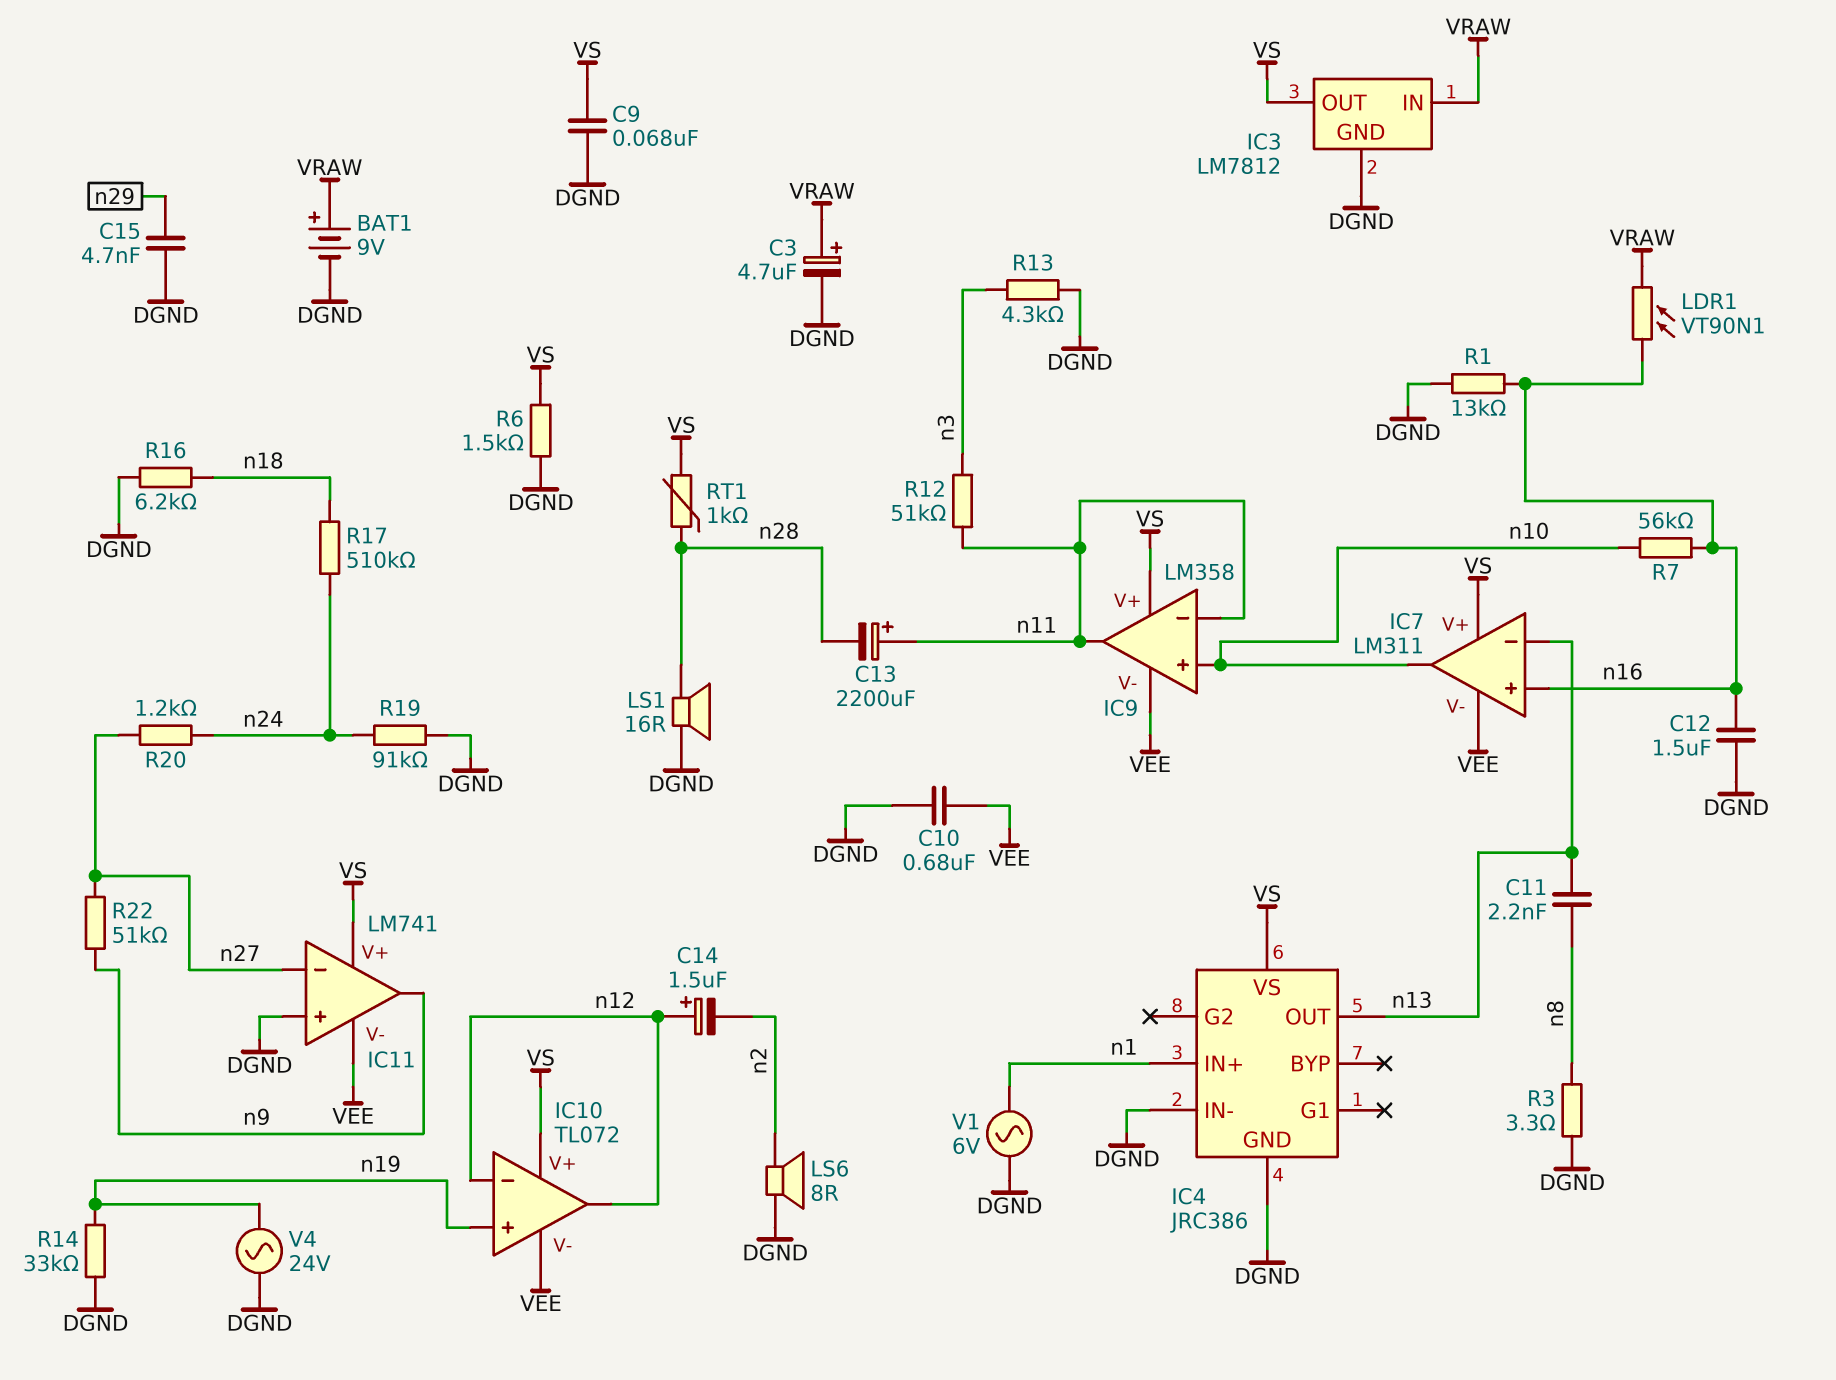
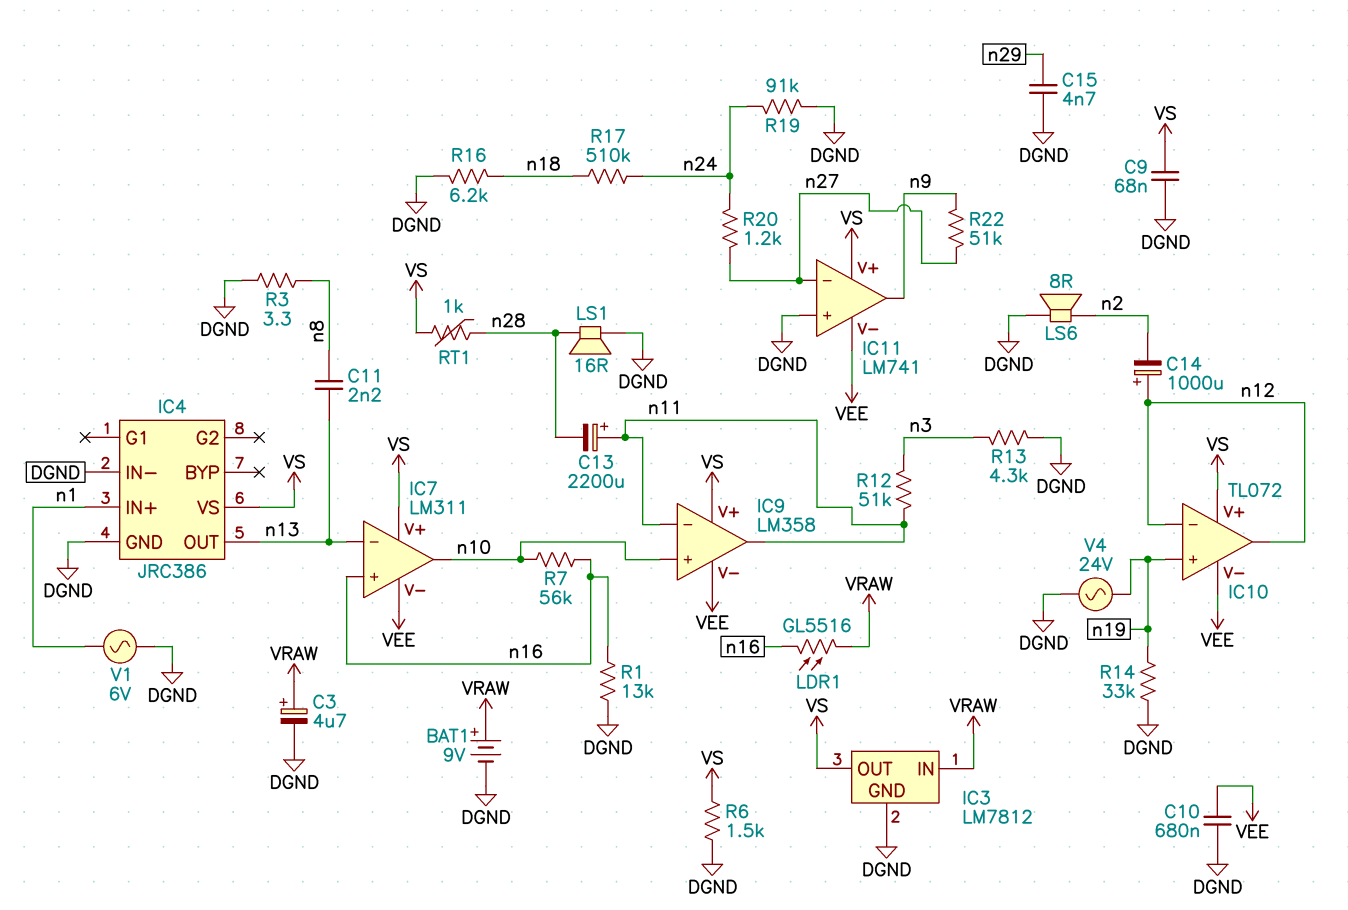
C12: 1.5uF (DGND, n16) -> none
C14: 1.5uF (plus n12, minus n2) -> 1000uF (plus n12, minus n2)
LDR1: VT90N1 (VRAW, n16) -> GL5516 (VRAW, n16)

